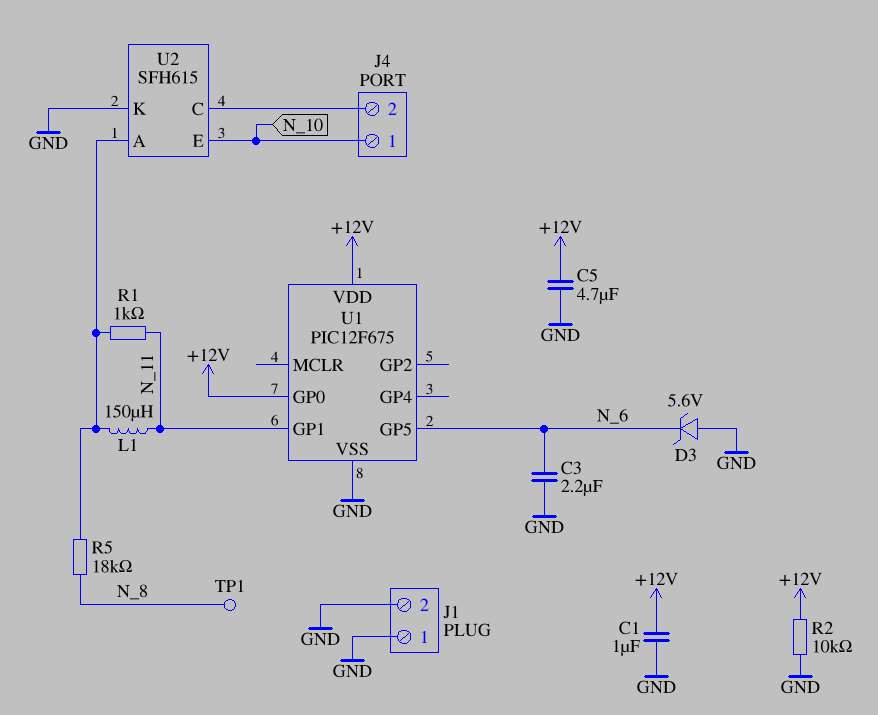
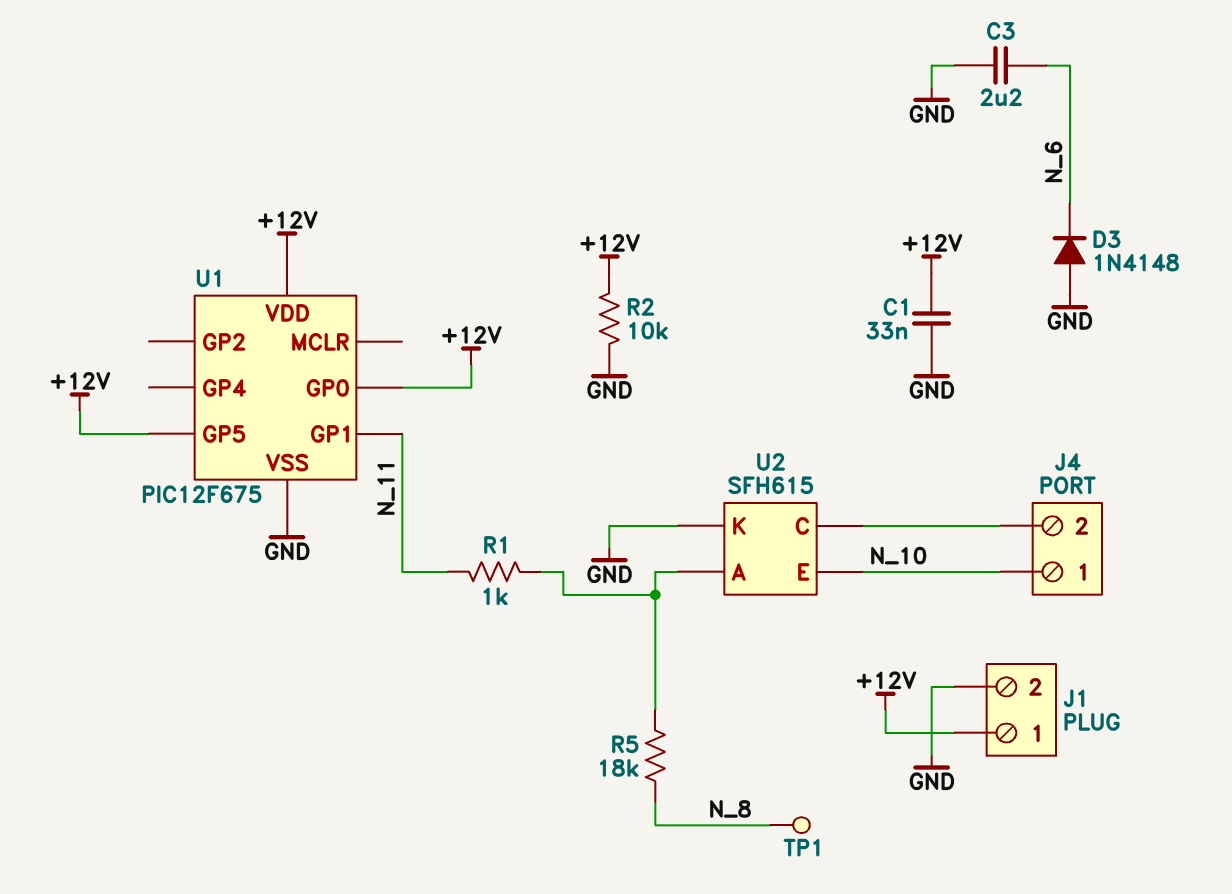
C1: 1uF (+12V, GND) -> 33nF (+12V, GND)
C5: 4.7uF (+12V, GND) -> none
D3: zener 5.6V (A GND, K N_6) -> diode 1N4148 (A GND, K N_6)
J1 pin 1: GND -> +12V
L1: 150uH (N_11, U2/A) -> none
U1 pin GP5: N_6 -> +12V

